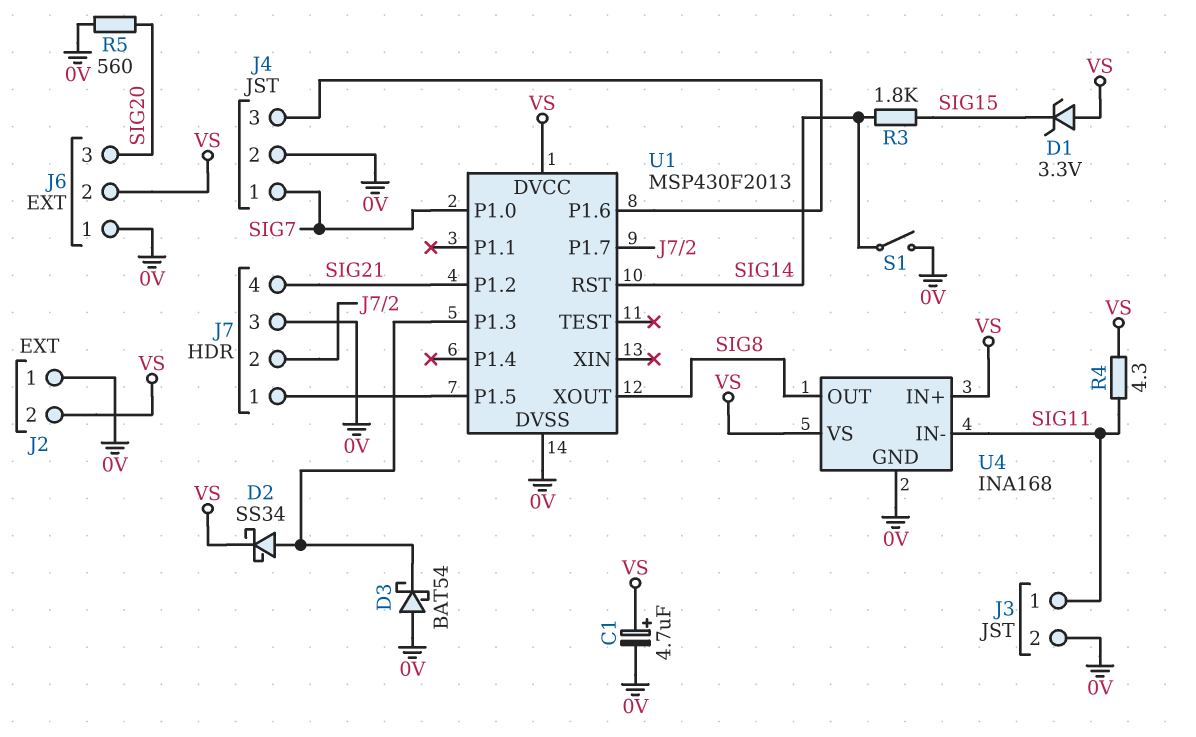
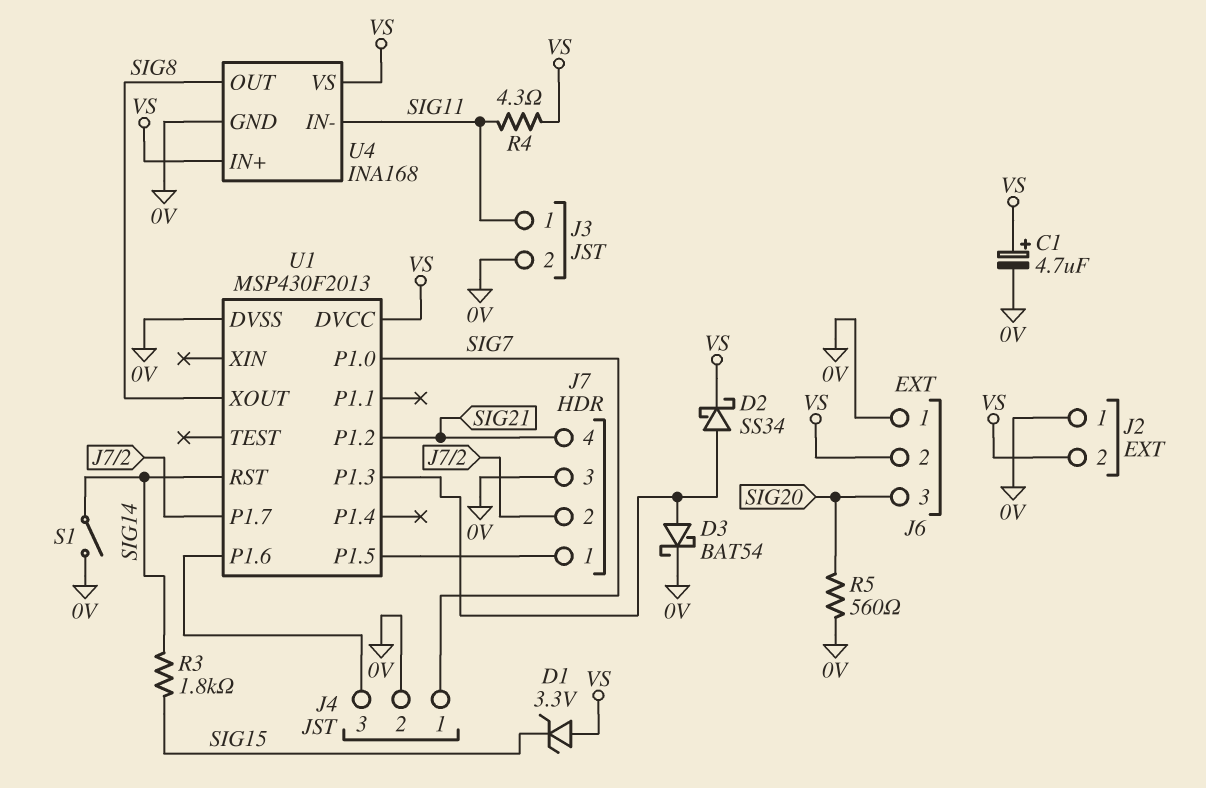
D3: schottky BAT54 (A 0V, K U1/P1.3) -> schottky BAT54 (A U1/P1.3, K 0V)

